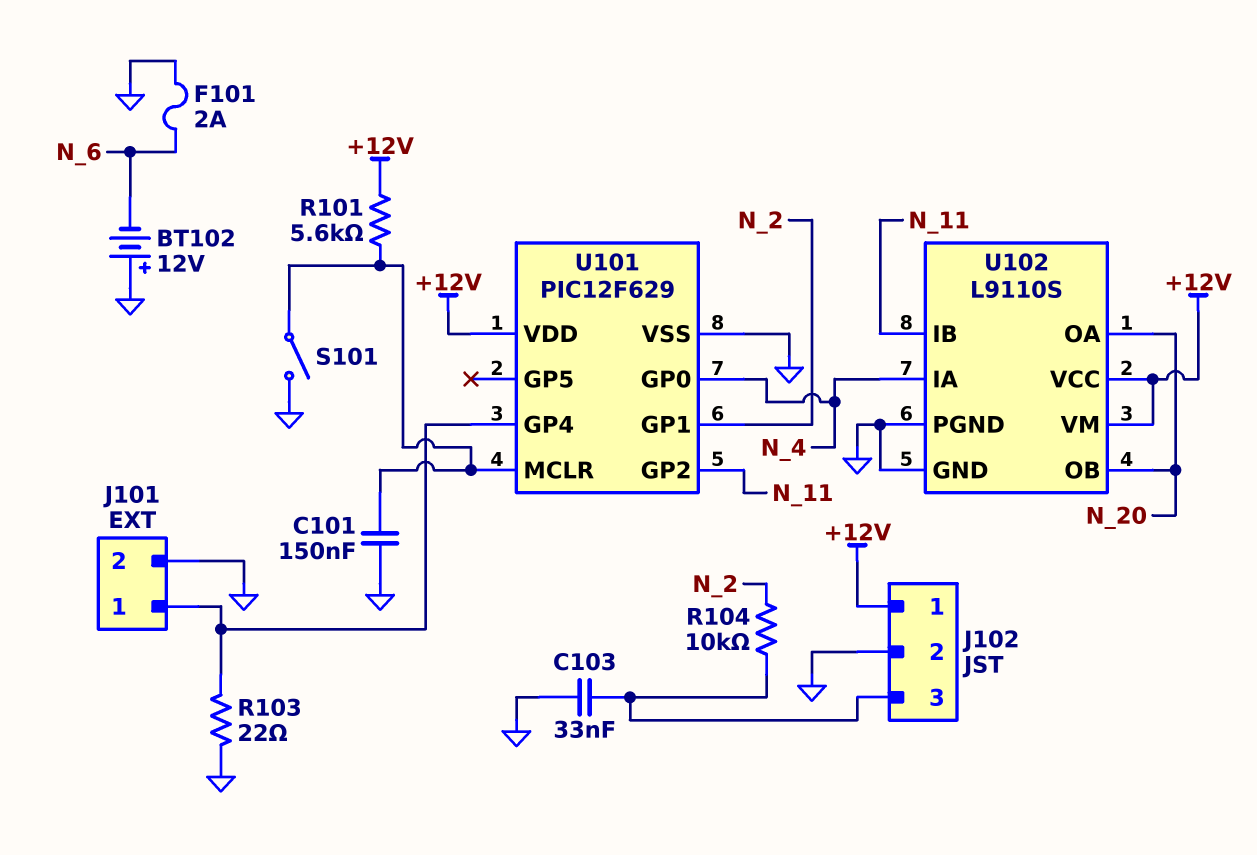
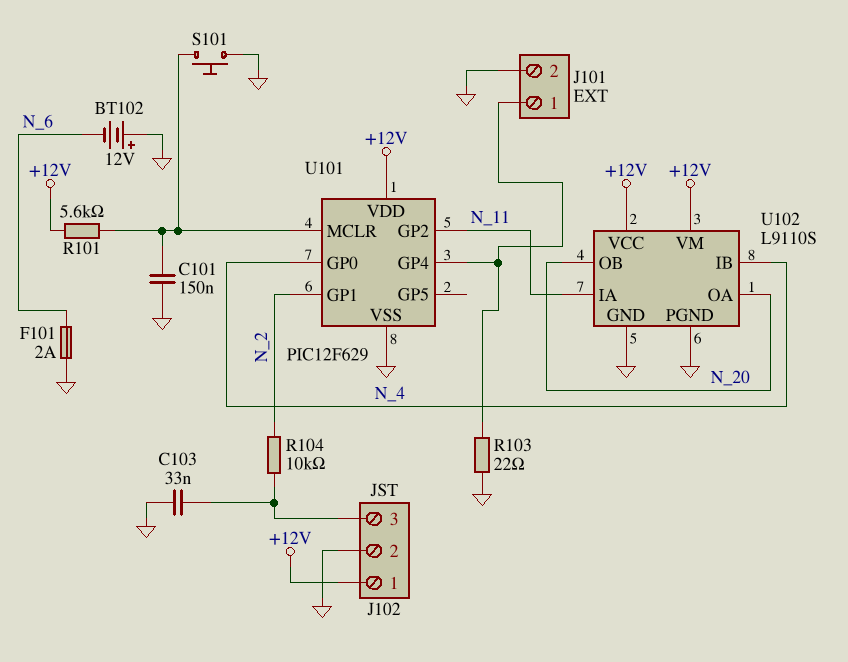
S101: switch (GND, U101/MCLR) -> button (GND, U101/MCLR)
U102 pin IA: N_4 -> N_11
U102 pin IB: N_11 -> N_4

